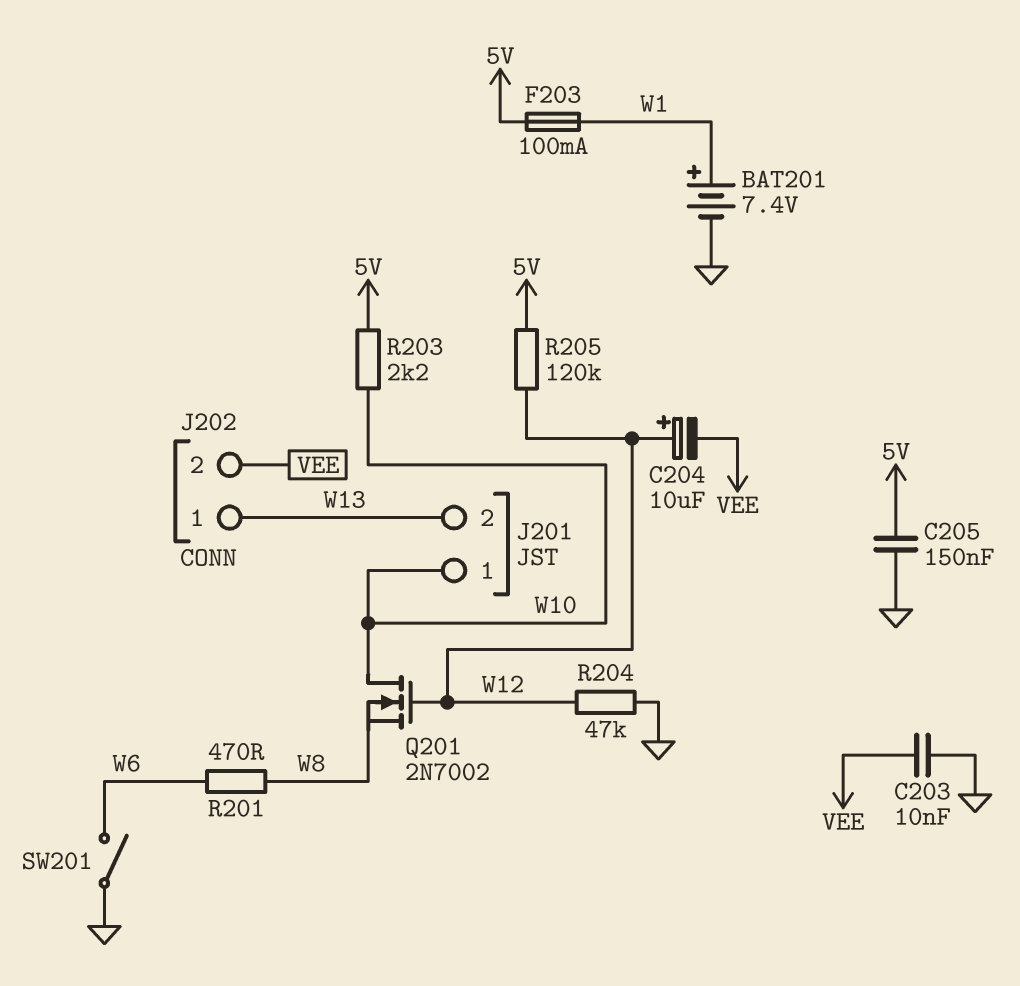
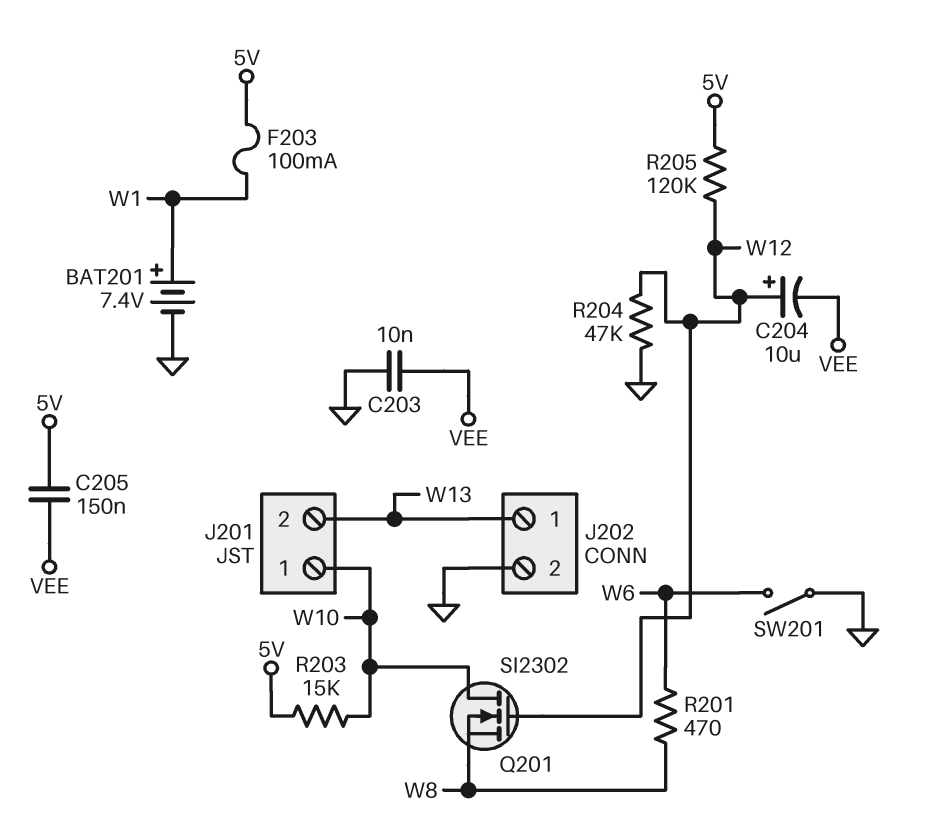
C205: 150nF (5V, GND) -> 150nF (5V, VEE)
J202 pin 2: VEE -> GND
Q201: NMOS 2N7002 (G W12, D W10, S W8) -> NMOS SI2302 (G W12, D W10, S W8)
R203: 2.2k (5V, W10) -> 15k (5V, W10)

